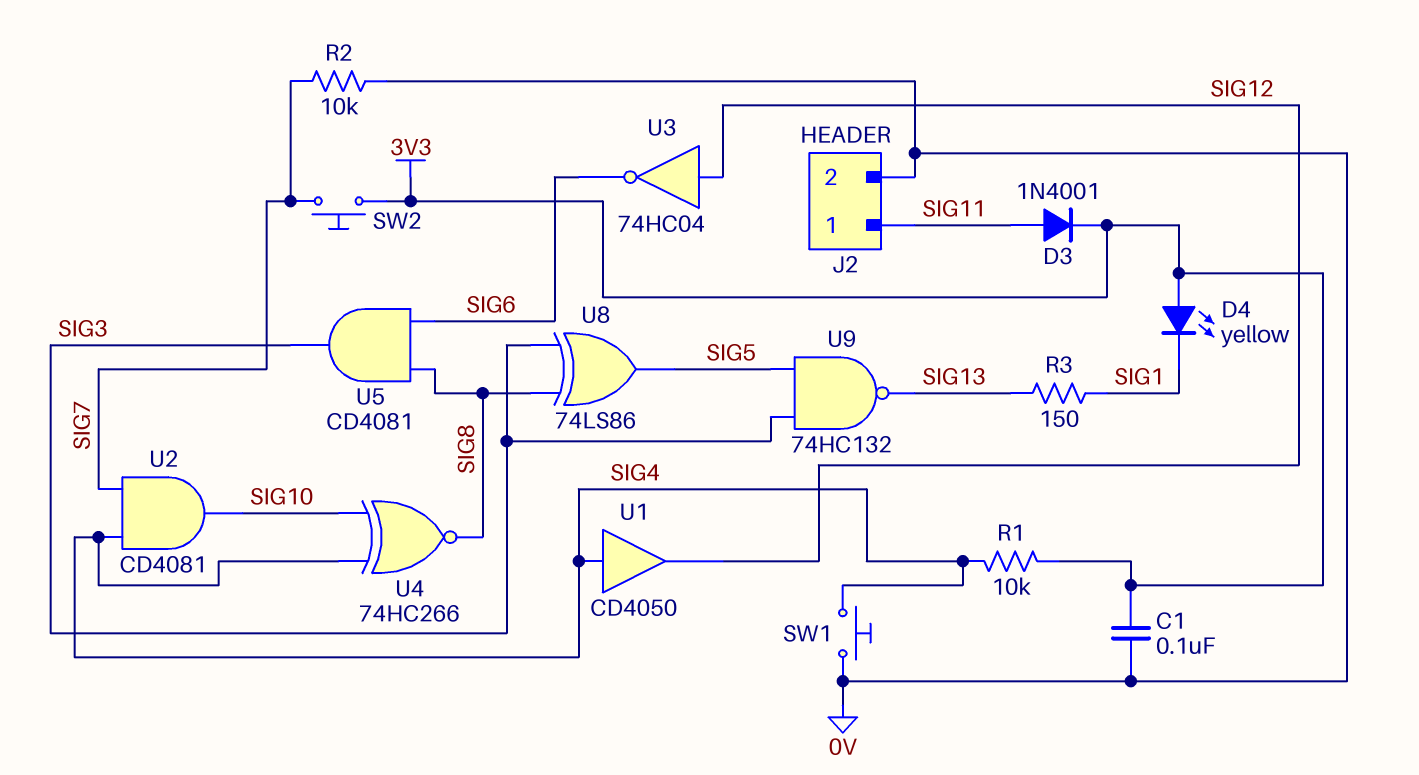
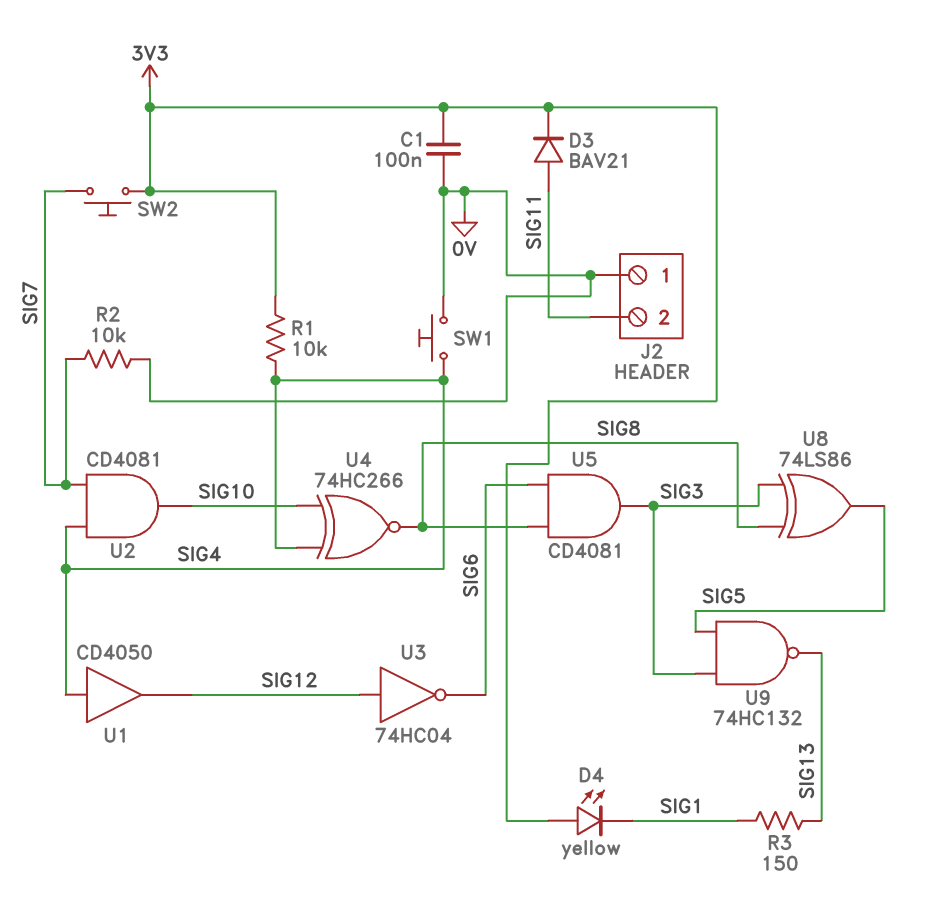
D3: diode 1N4001 (A SIG11, K 3V3) -> diode BAV21 (A SIG11, K 3V3)
J2 pin 1: SIG11 -> 0V
J2 pin 2: 0V -> SIG11

